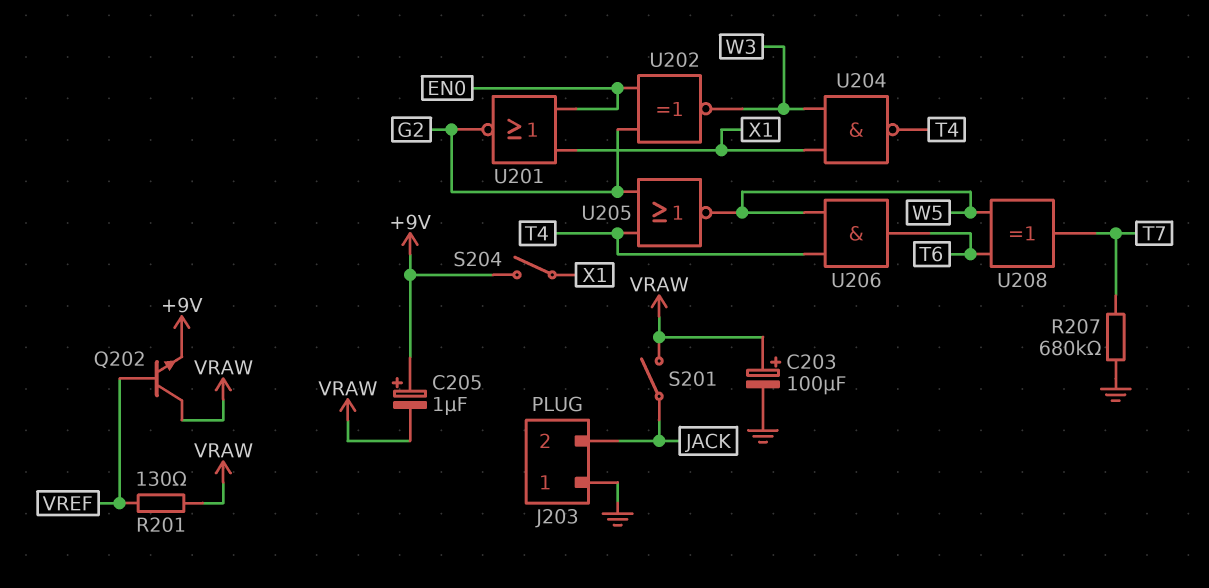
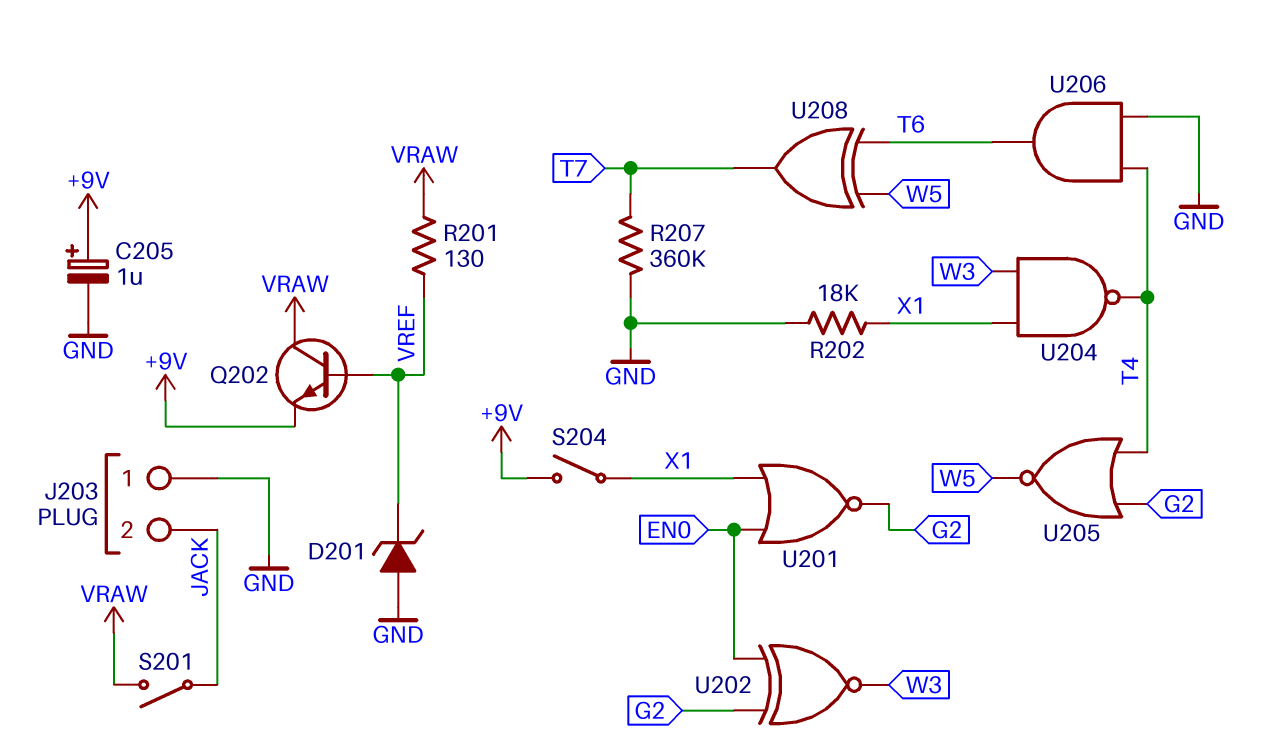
C203: 100uF (plus VRAW, minus GND) -> none
C205: 1uF (plus +9V, minus VRAW) -> 1uF (plus +9V, minus GND)
D201: none -> zener (A GND, K VREF)
R202: none -> 18k (GND, X1)
R207: 680k (GND, T7) -> 360k (GND, T7)
U206: AND (in T4, in W5, out T6) -> AND (in GND, in T4, out T6)

